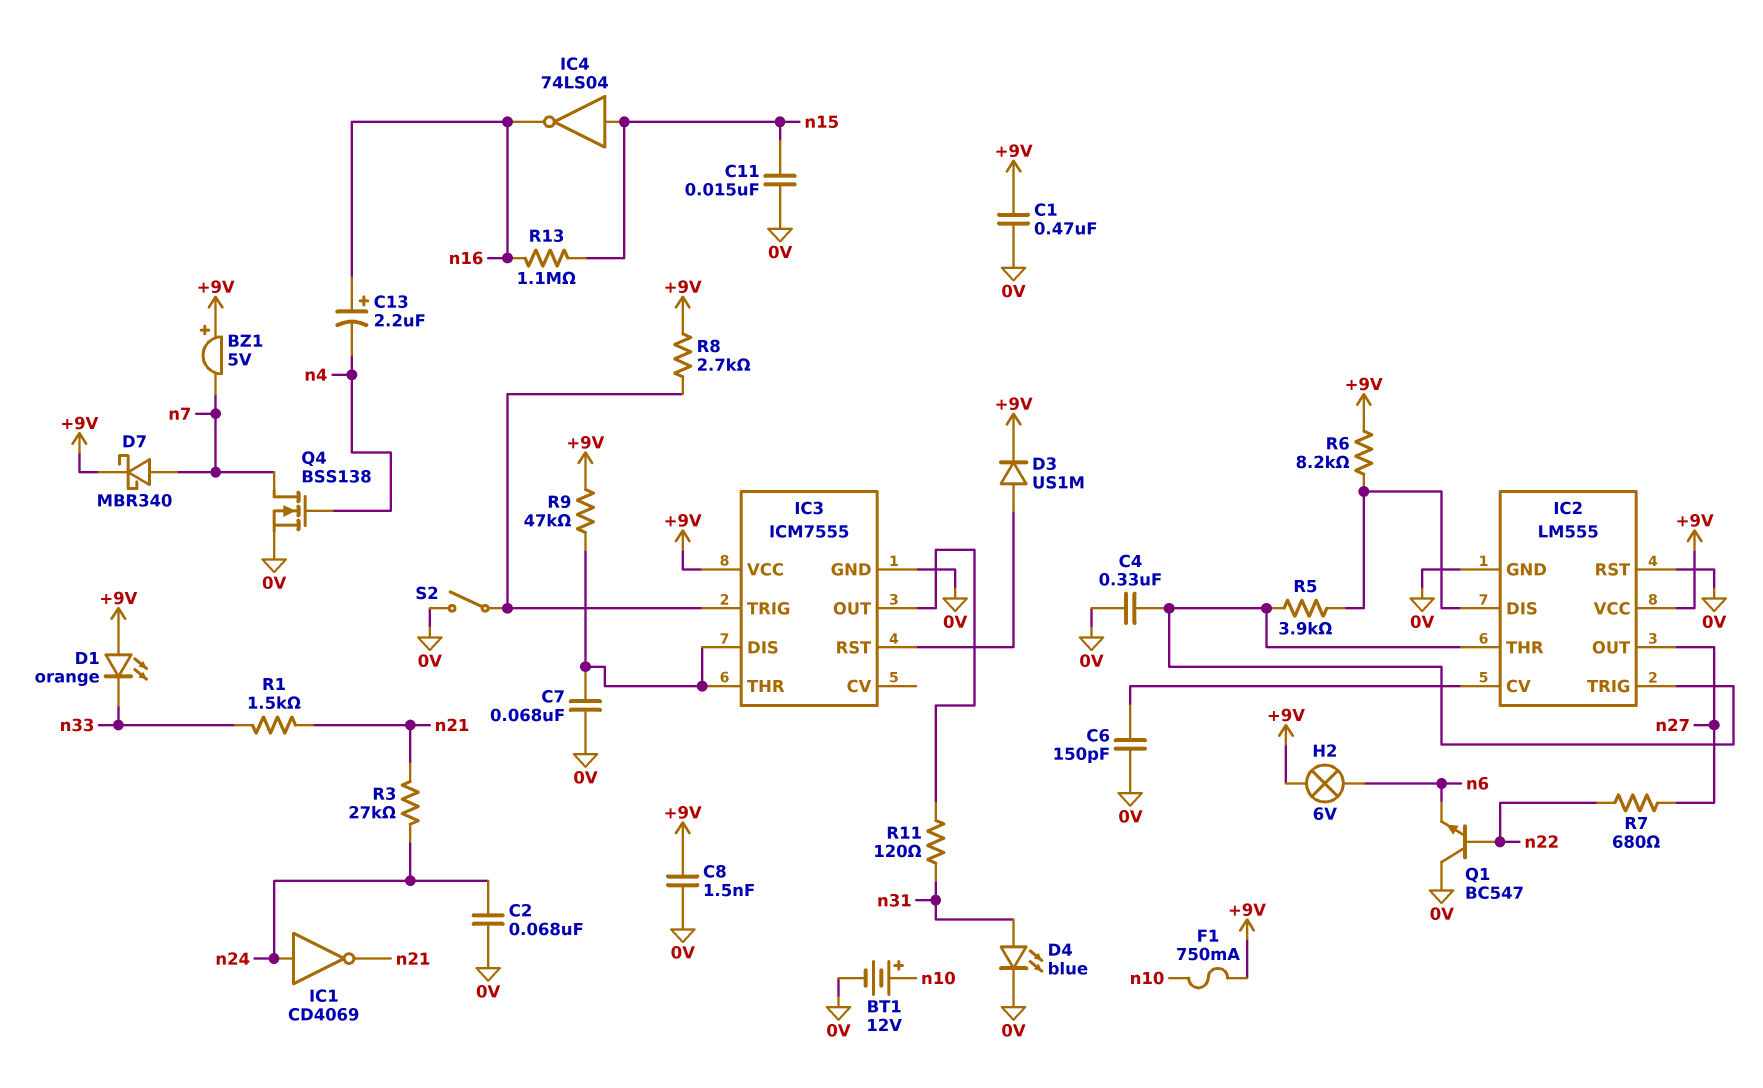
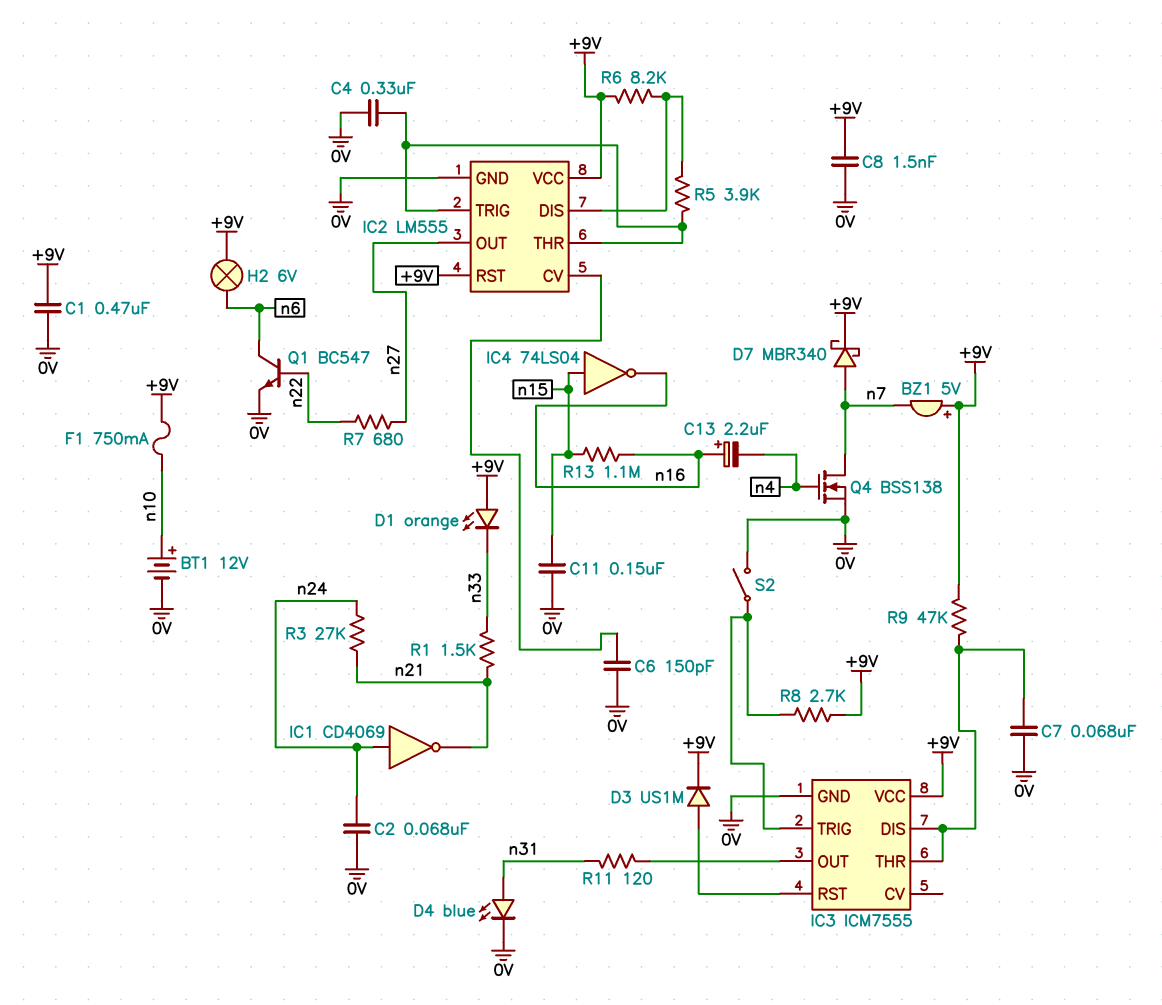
C11: 15nF (0V, n15) -> 150nF (0V, n15)
IC2 pin RST: 0V -> +9V
Q1: NPN BC547 (B n22, C 0V, E n6) -> NPN BC547 (B n22, C n6, E 0V)

